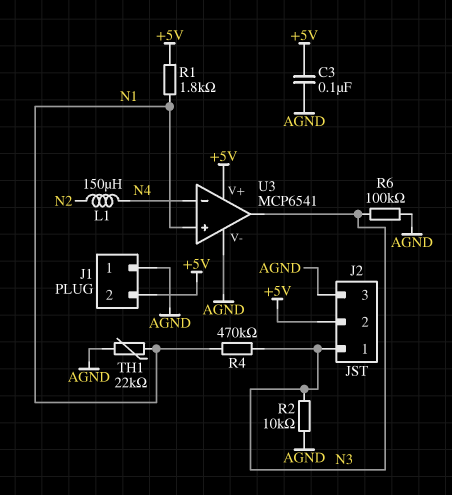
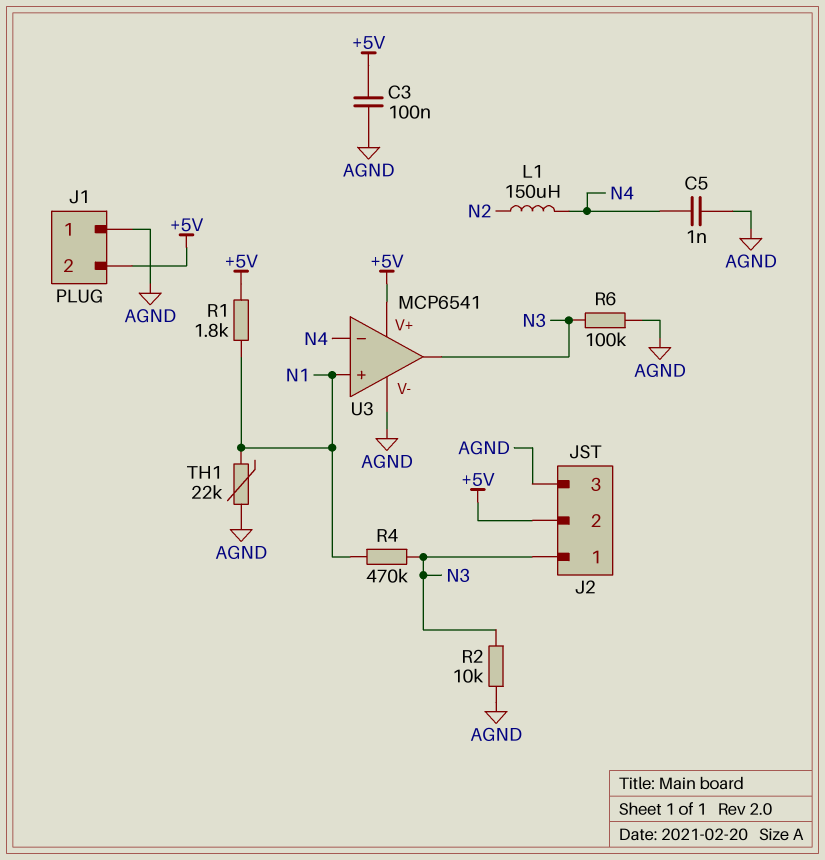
C5: none -> 1nF (AGND, N4)

